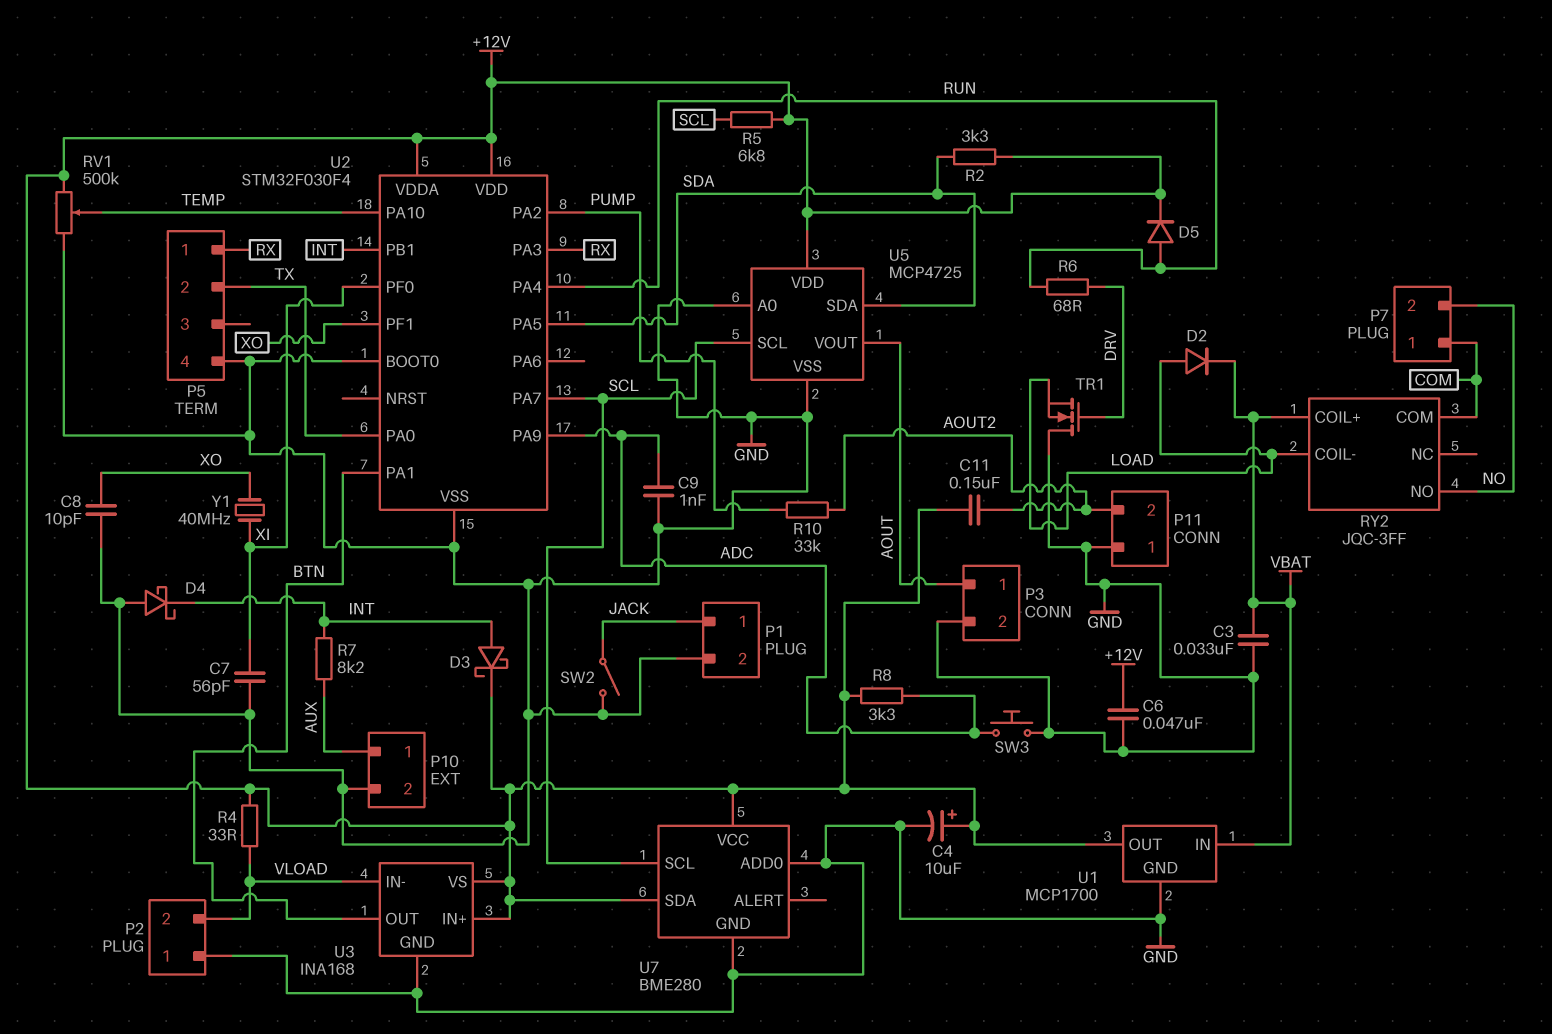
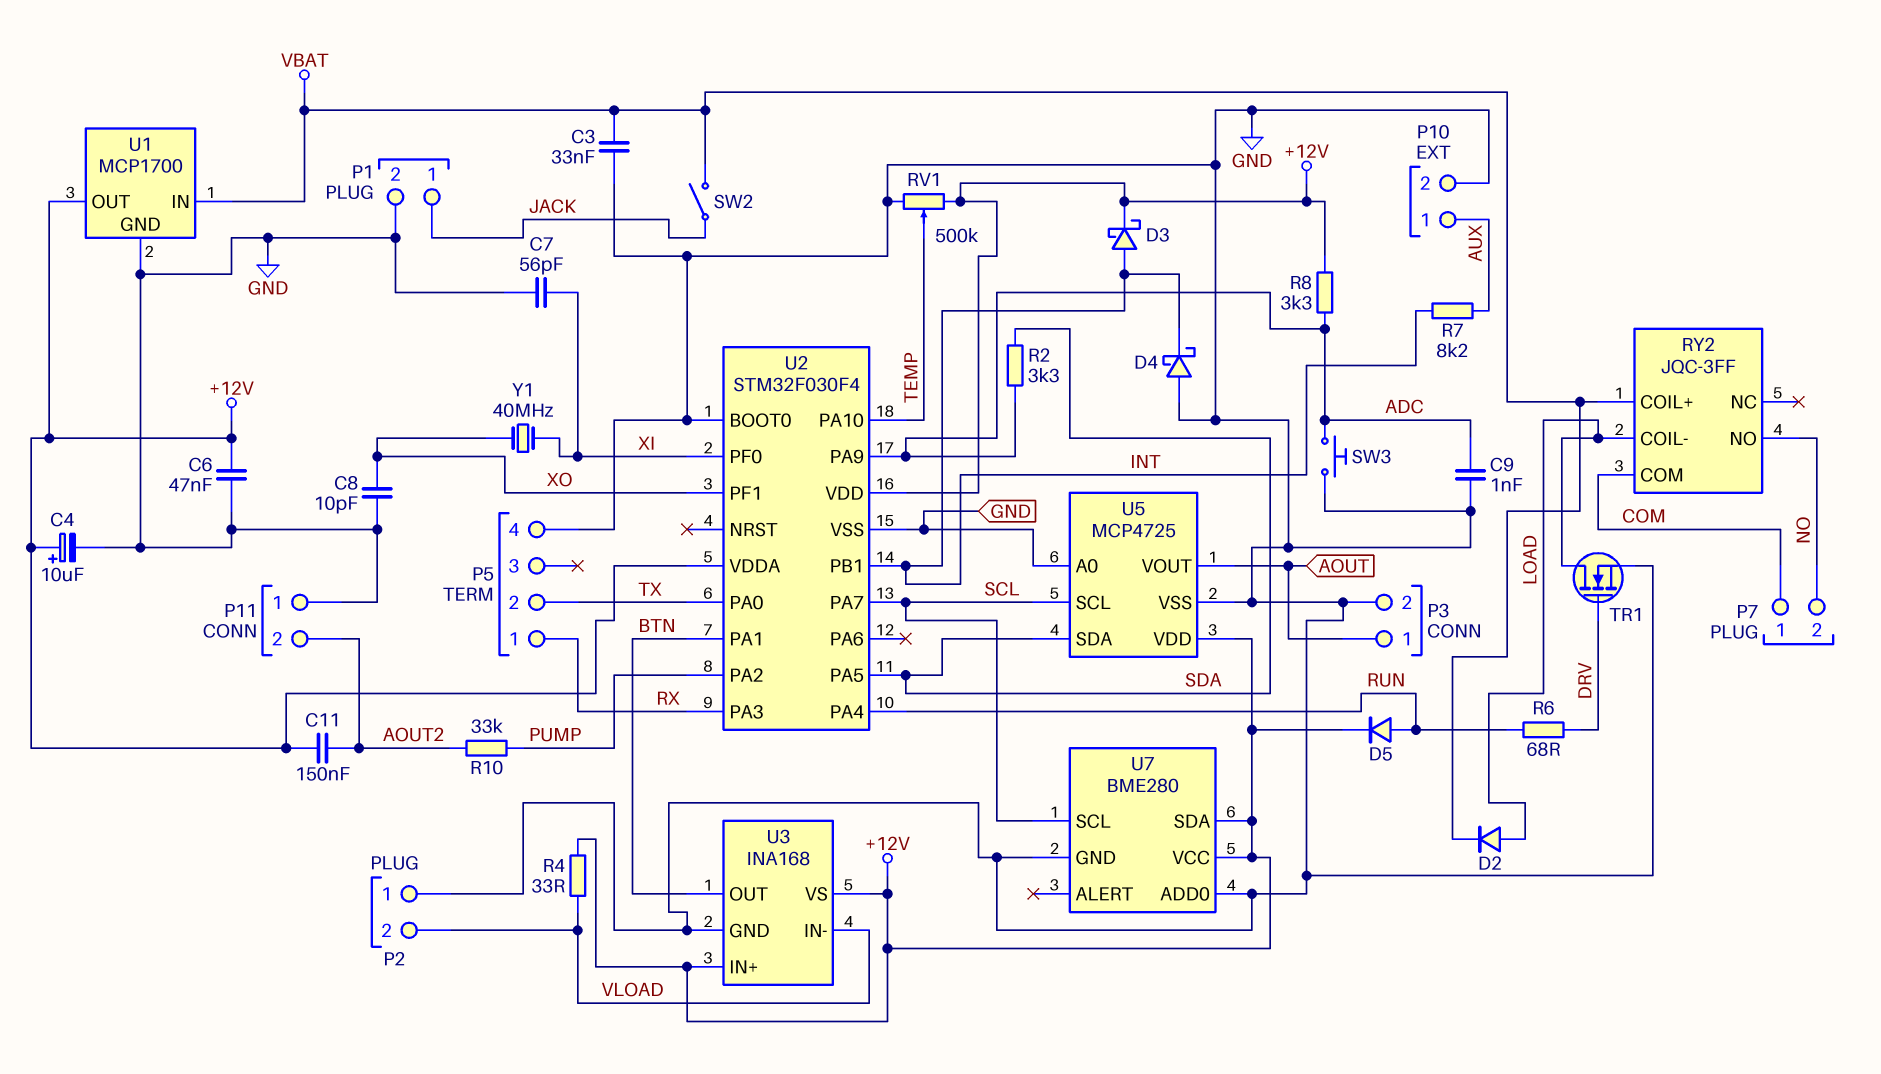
R2: 3.3k (+12V, SDA) -> 3.3k (ADC, SDA)
R5: 6.8k (+12V, SCL) -> none
SW2: switch (GND, JACK) -> switch (JACK, VBAT)
TR1: NMOS (G DRV, D GND, S LOAD) -> NMOS (G DRV, D LOAD, S GND)

